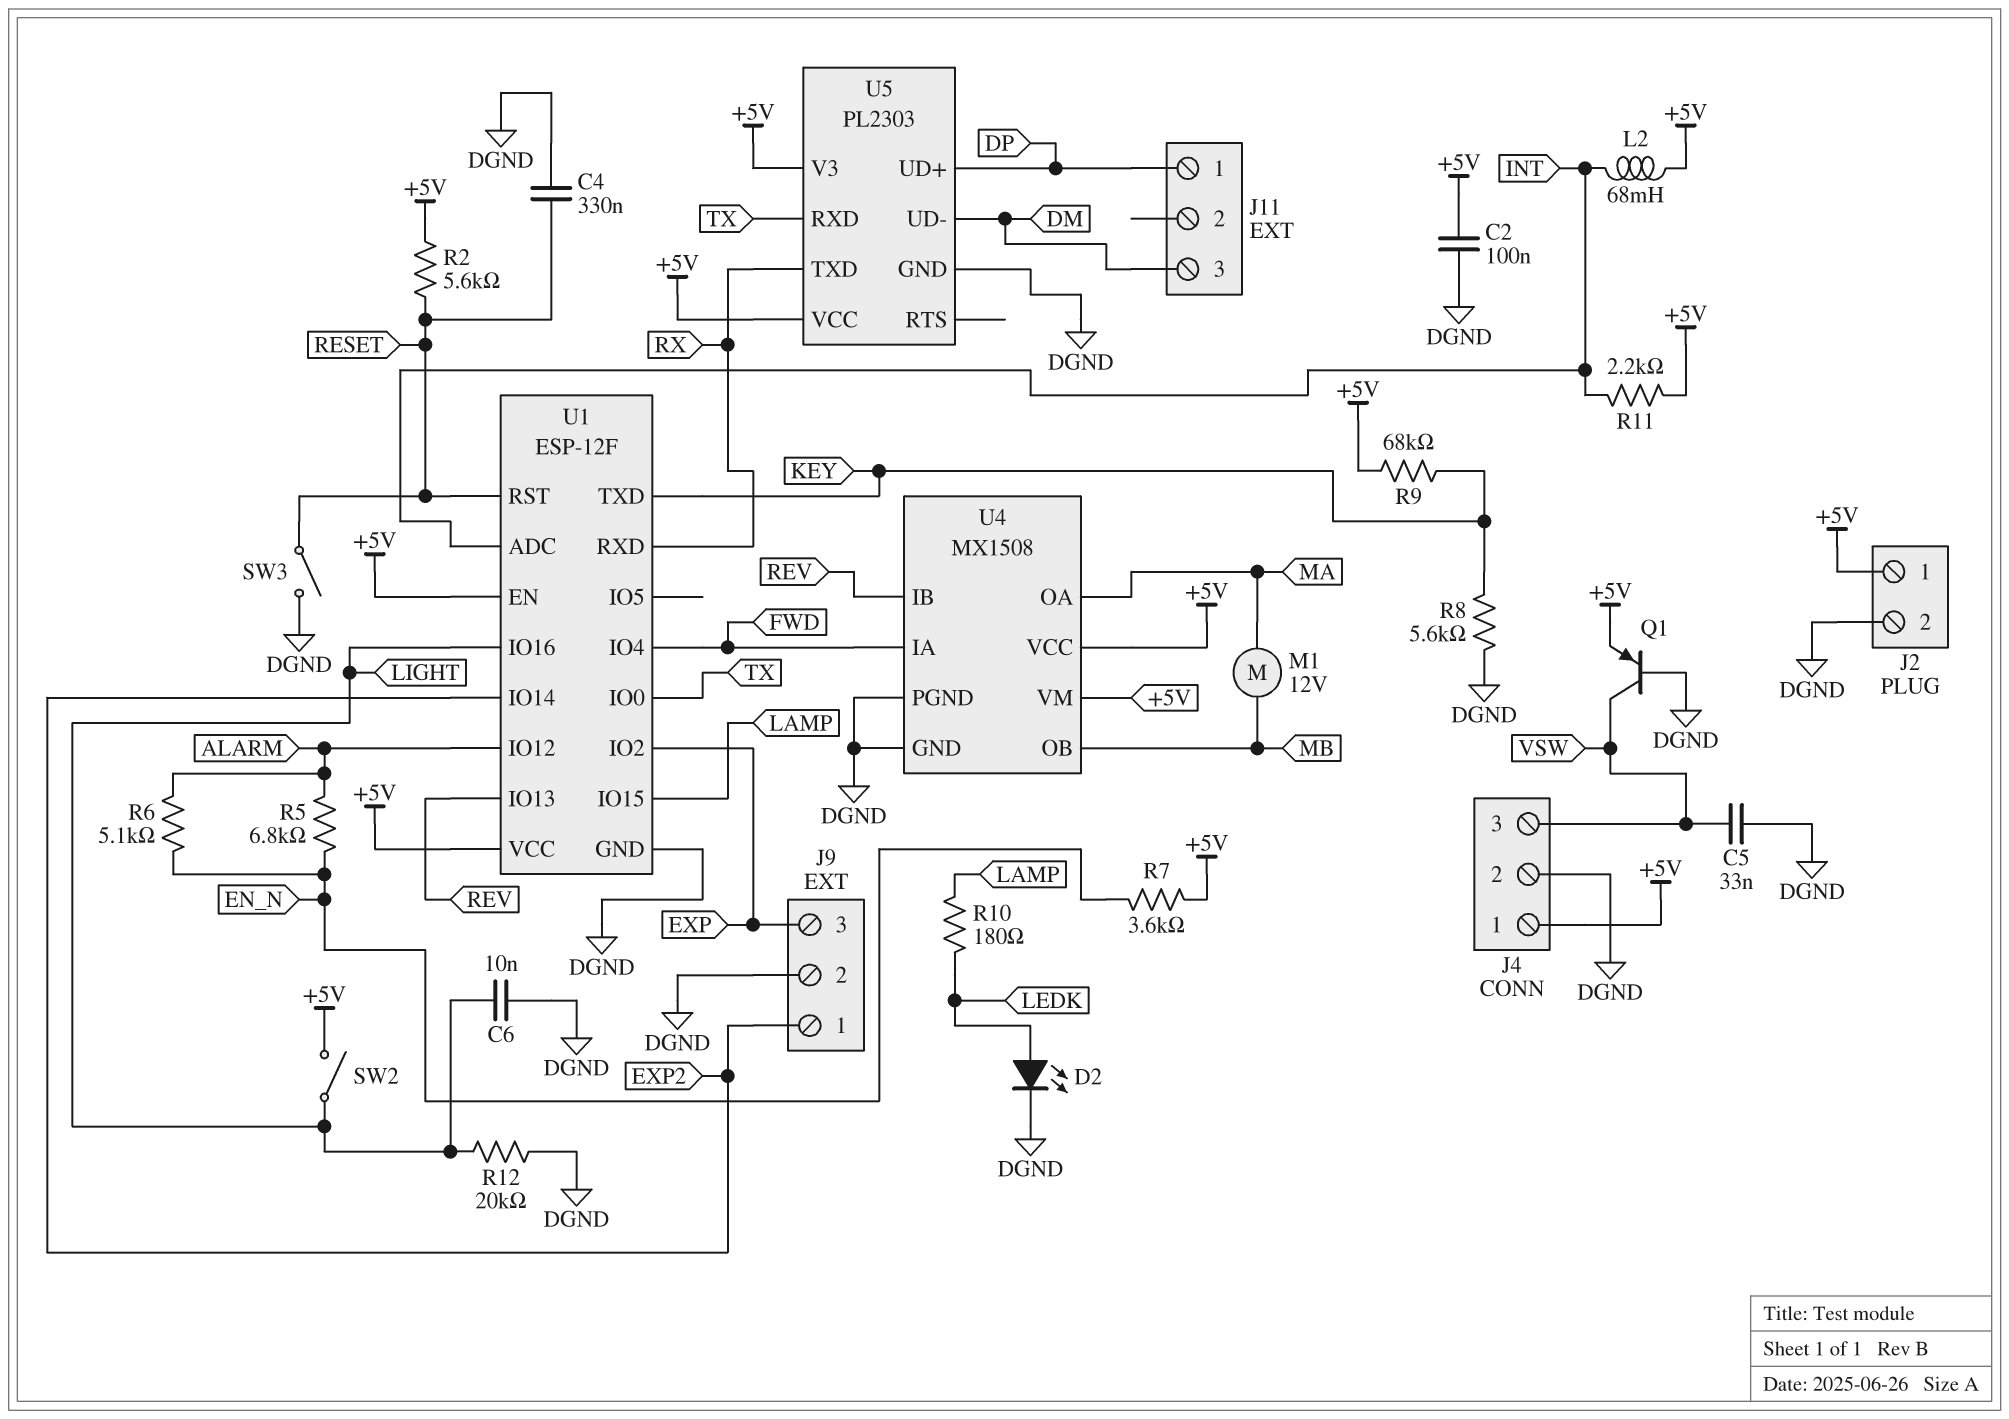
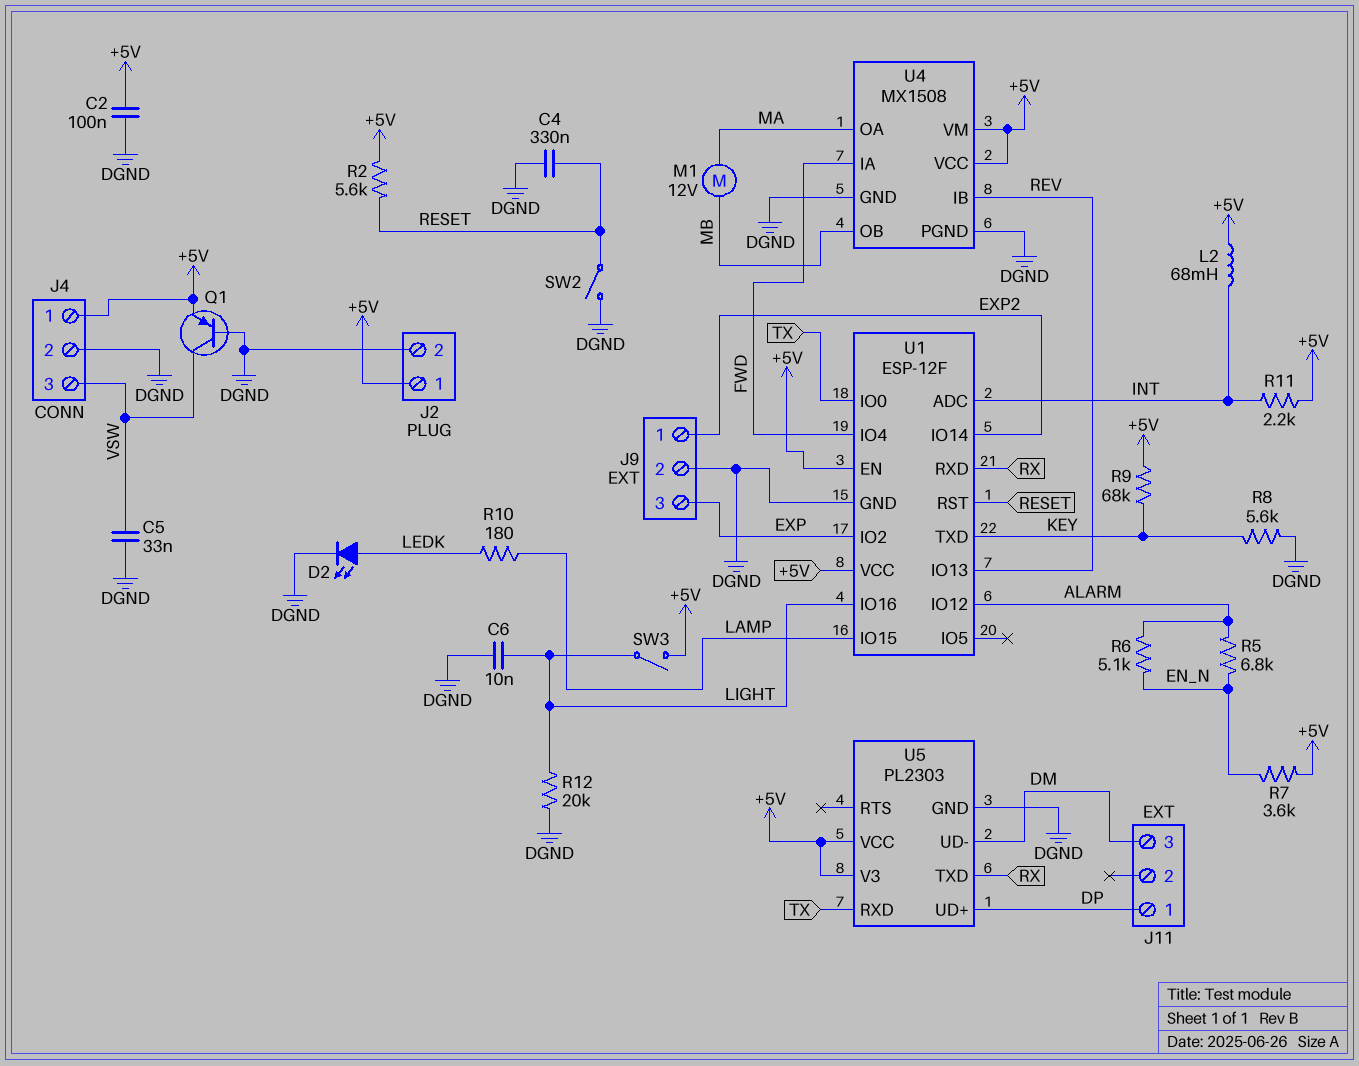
SW2: switch (+5V, LIGHT) -> switch (DGND, RESET)
SW3: switch (DGND, RESET) -> switch (+5V, LIGHT)

